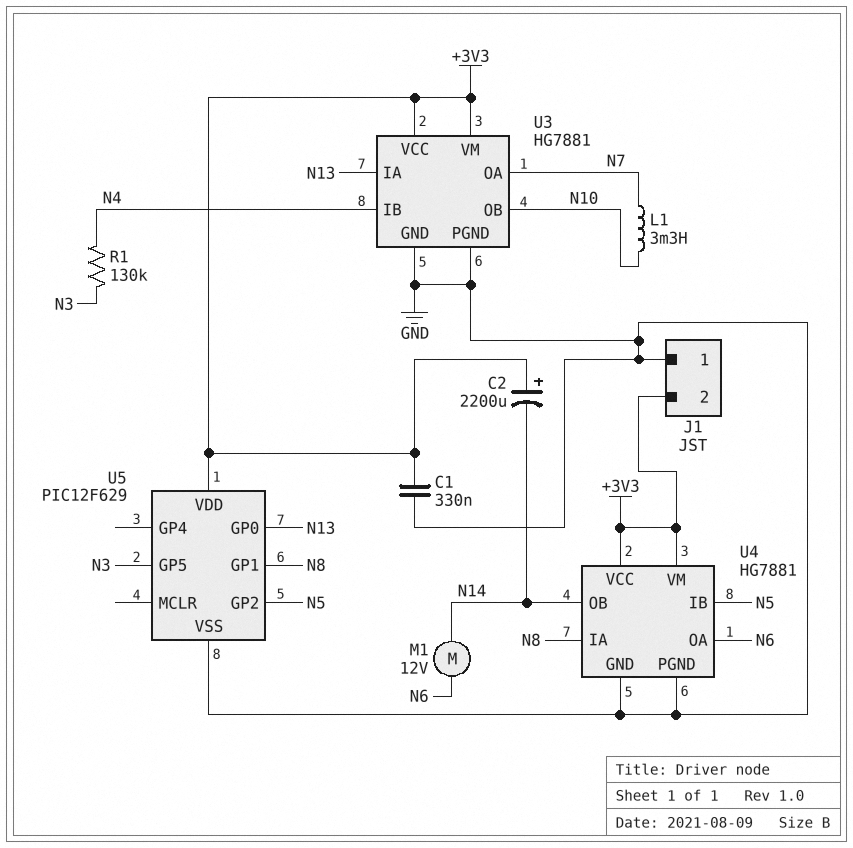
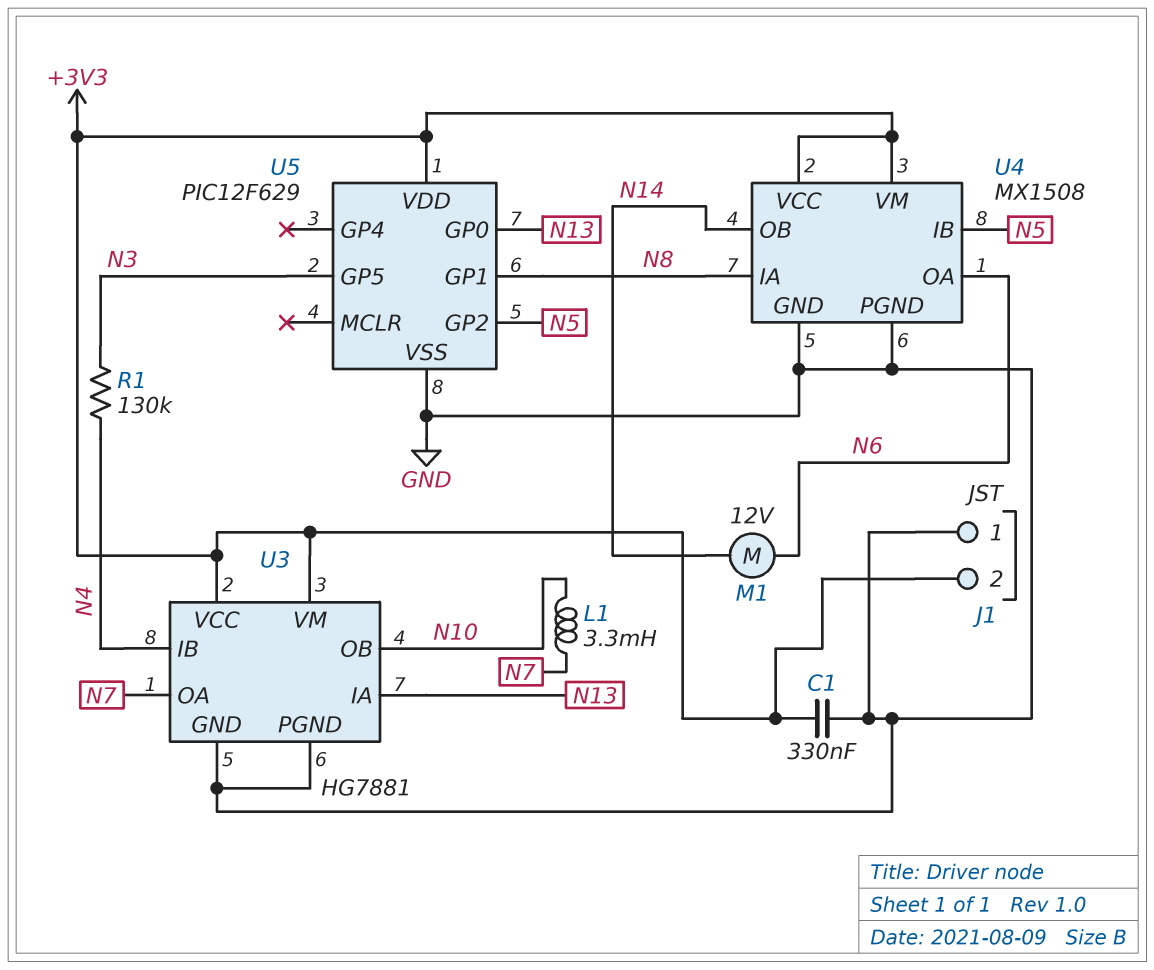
C2: 2200uF (plus +3V3, minus N14) -> none
U4: HG7881 -> MX1508

